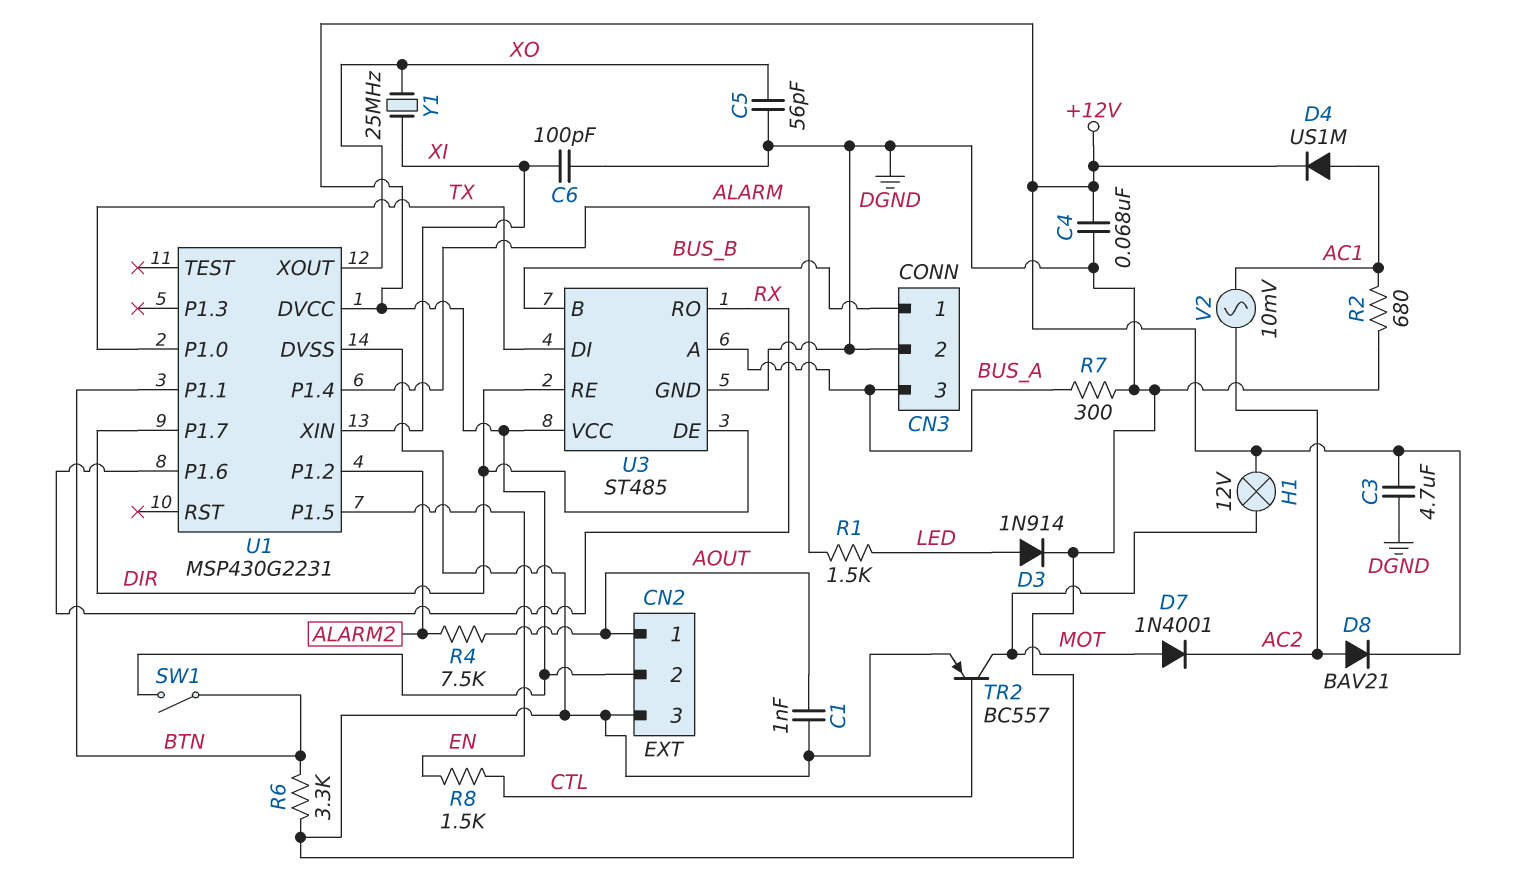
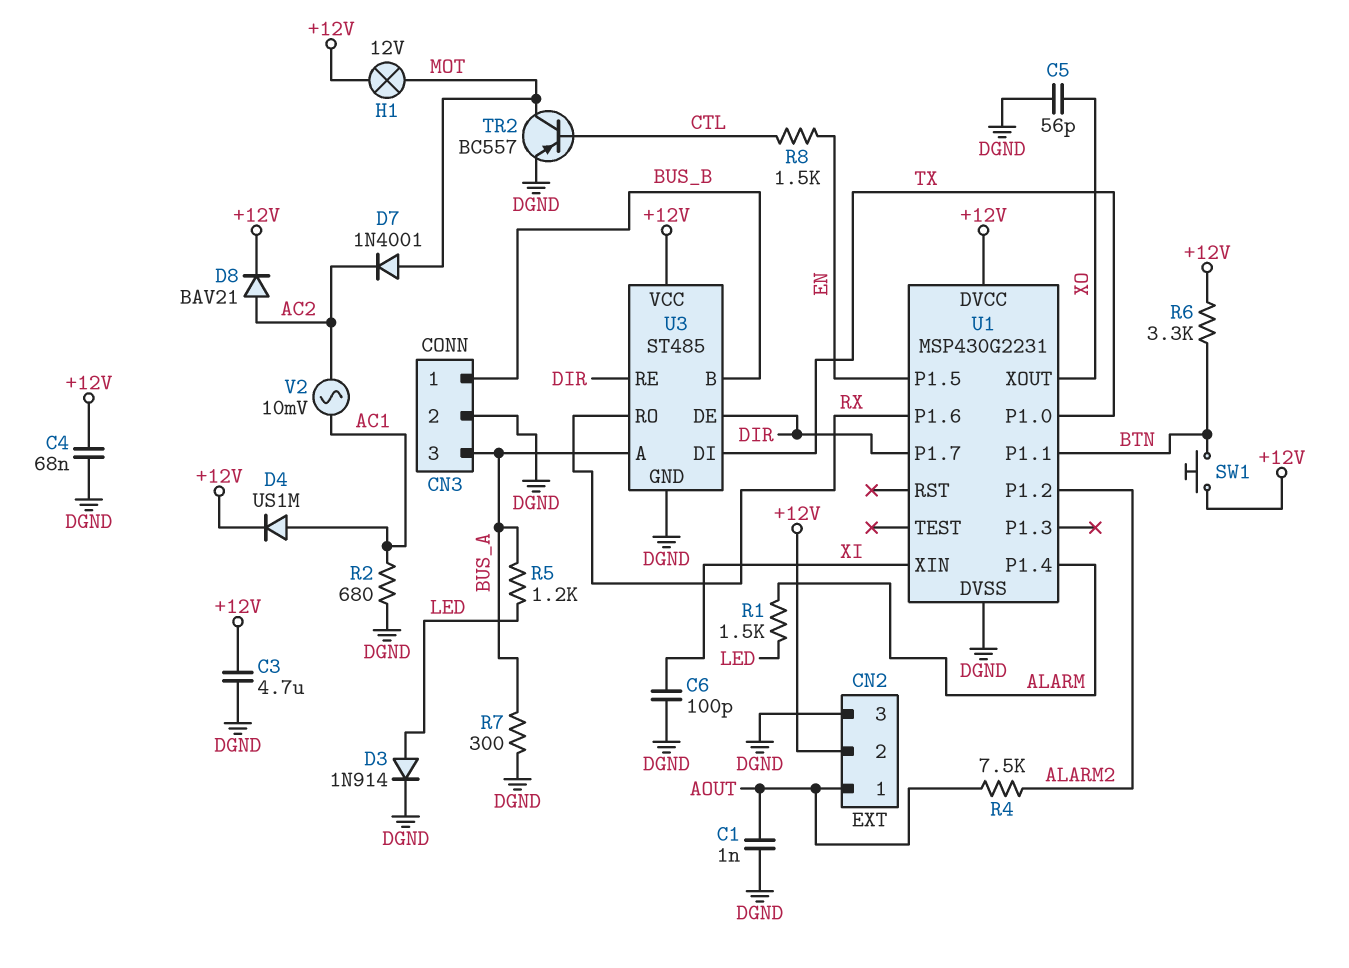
R5: none -> 1.2k (BUS_A, LED)
R6: 3.3k (BTN, DGND) -> 3.3k (+12V, BTN)
SW1: switch (+12V, BTN) -> button (+12V, BTN)
Y1: 25MHz (XI, XO) -> none

